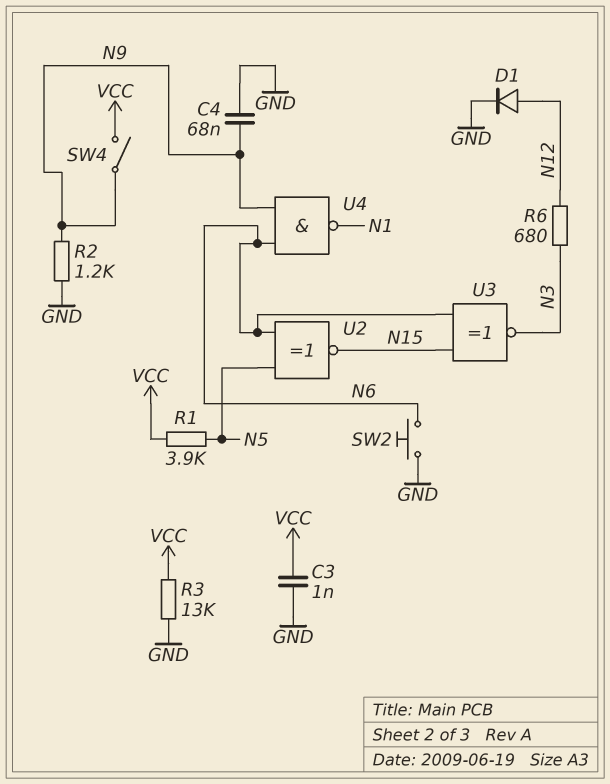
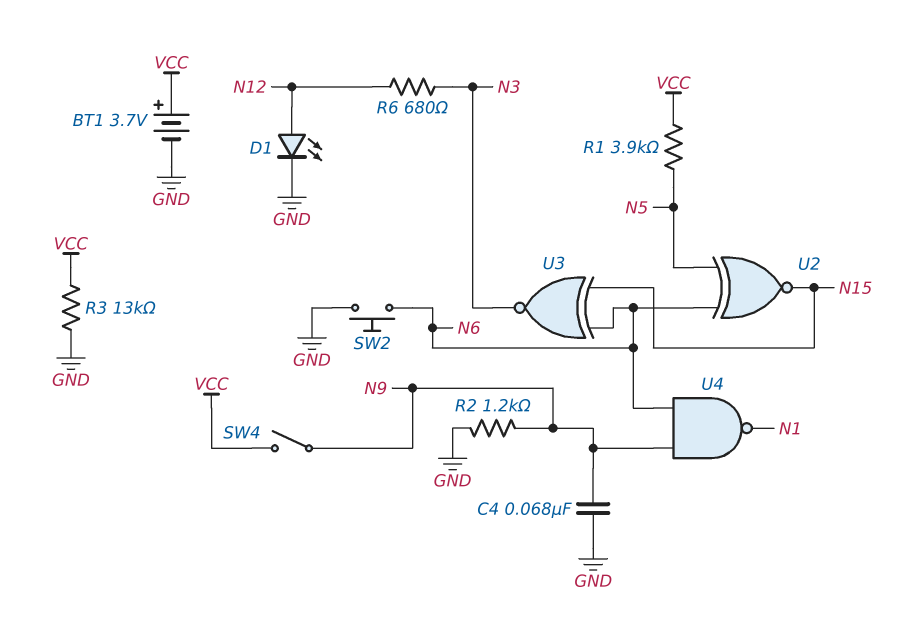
BT1: none -> 3.7V (plus VCC, minus GND)
C3: 1nF (GND, VCC) -> none
D1: diode (A N12, K GND) -> LED (A N12, K GND)

